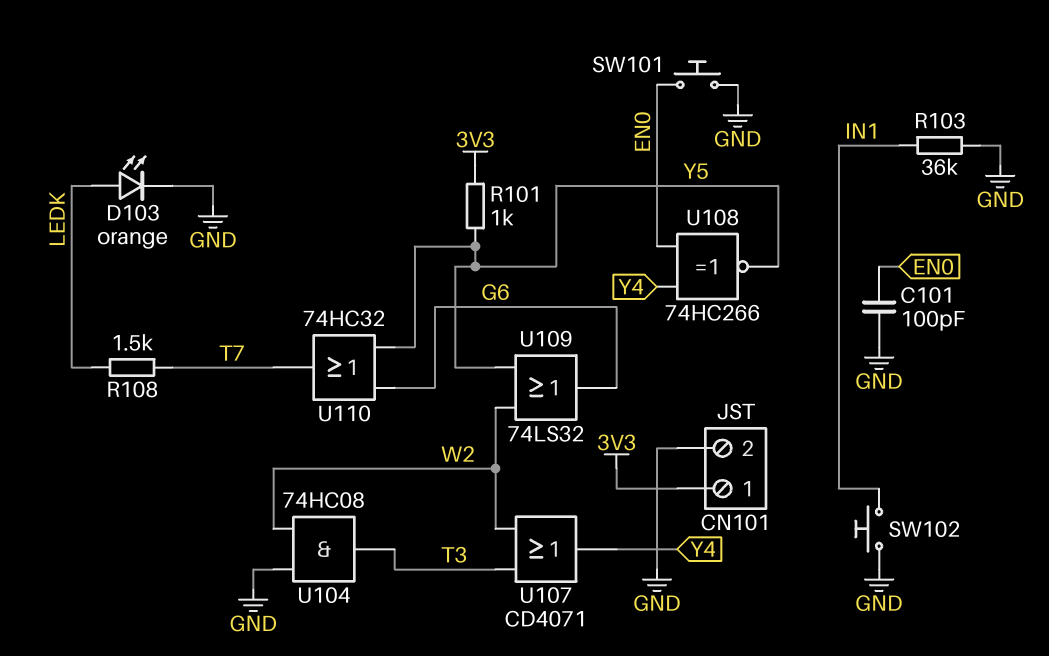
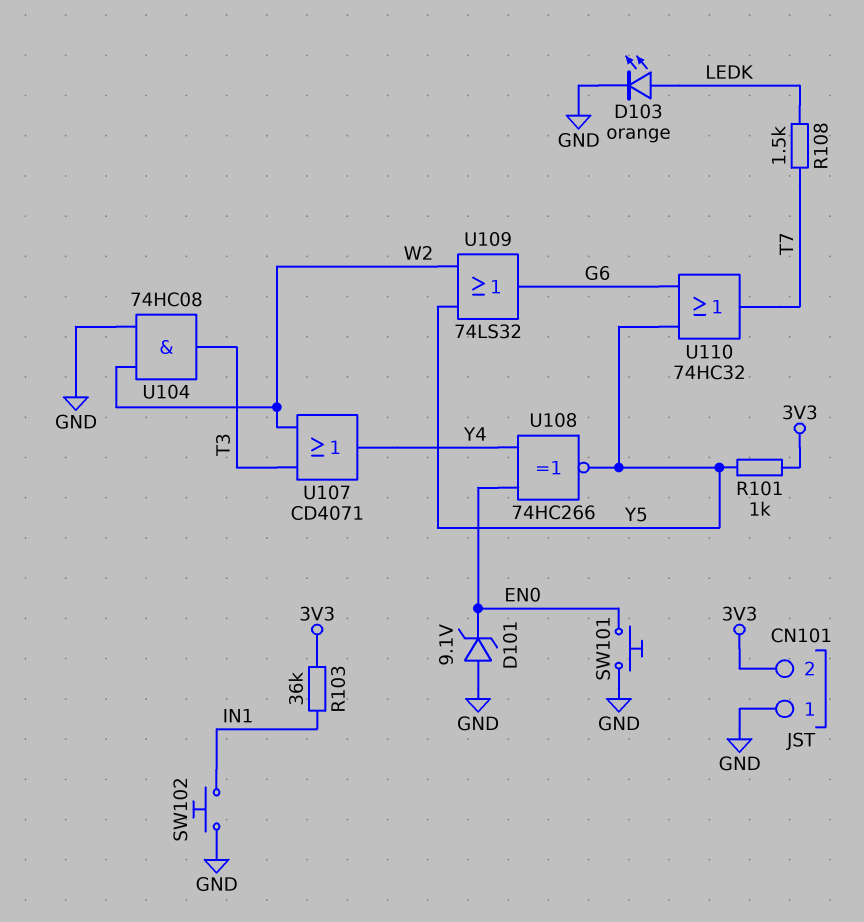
C101: 100pF (EN0, GND) -> none
CN101 pin 1: 3V3 -> GND
CN101 pin 2: GND -> 3V3
D101: none -> zener 9.1V (A GND, K EN0)
R103: 36k (GND, IN1) -> 36k (3V3, IN1)

